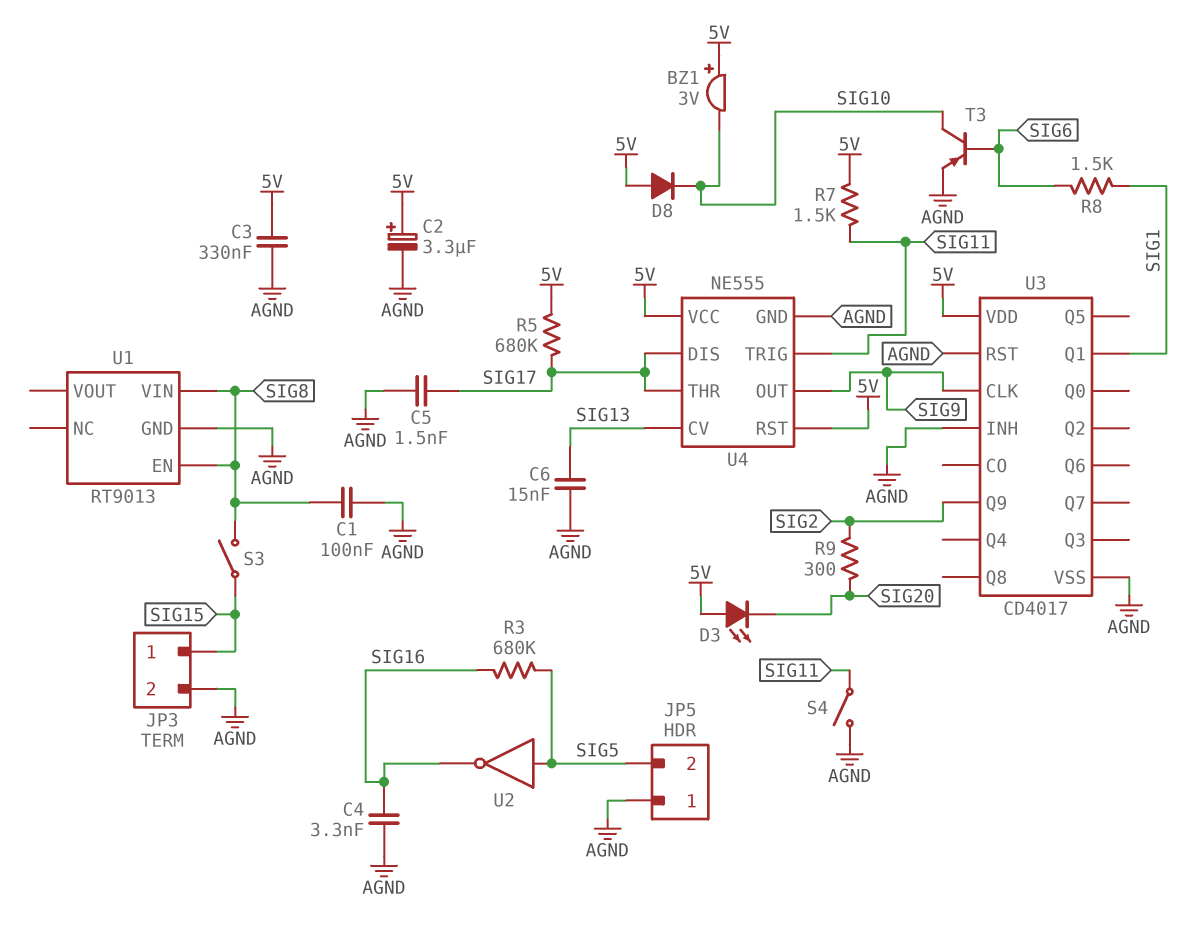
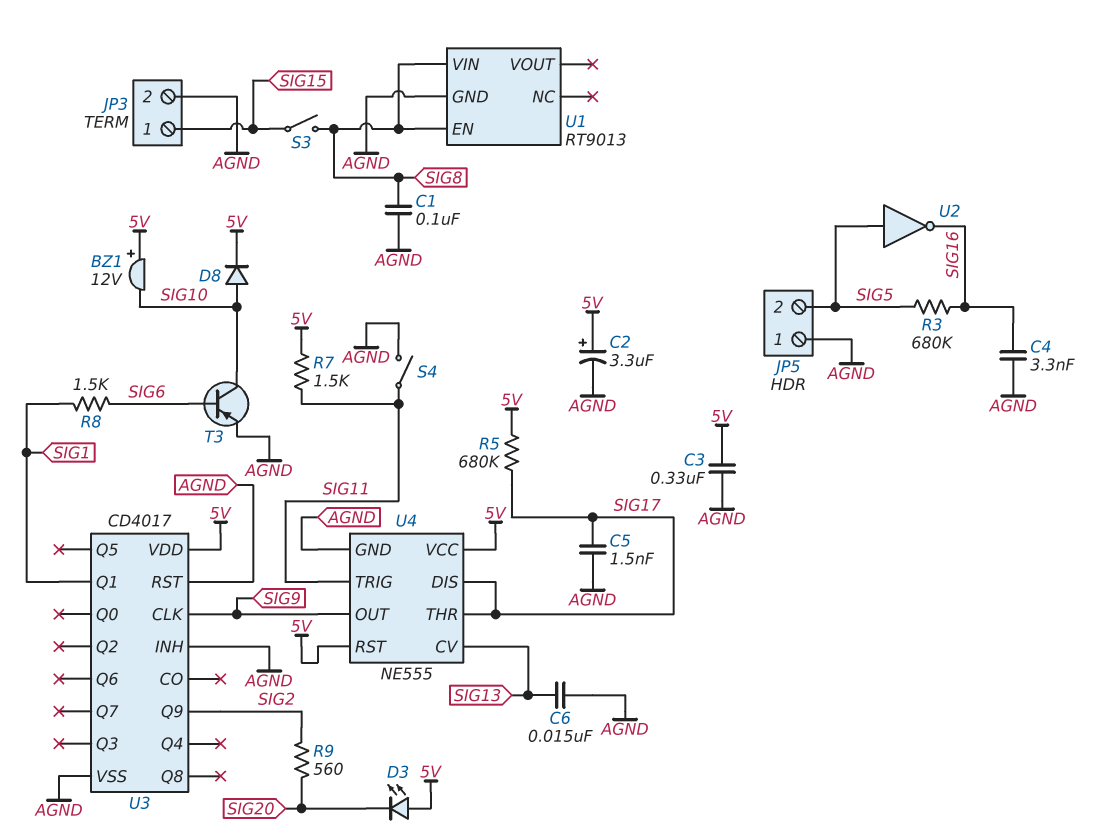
BZ1: buzzer 3V (plus 5V, minus SIG10) -> buzzer 12V (plus 5V, minus SIG10)
D8: diode (A 5V, K SIG10) -> diode (A SIG10, K 5V)
R9: 300 (SIG2, SIG20) -> 560 (SIG2, SIG20)

